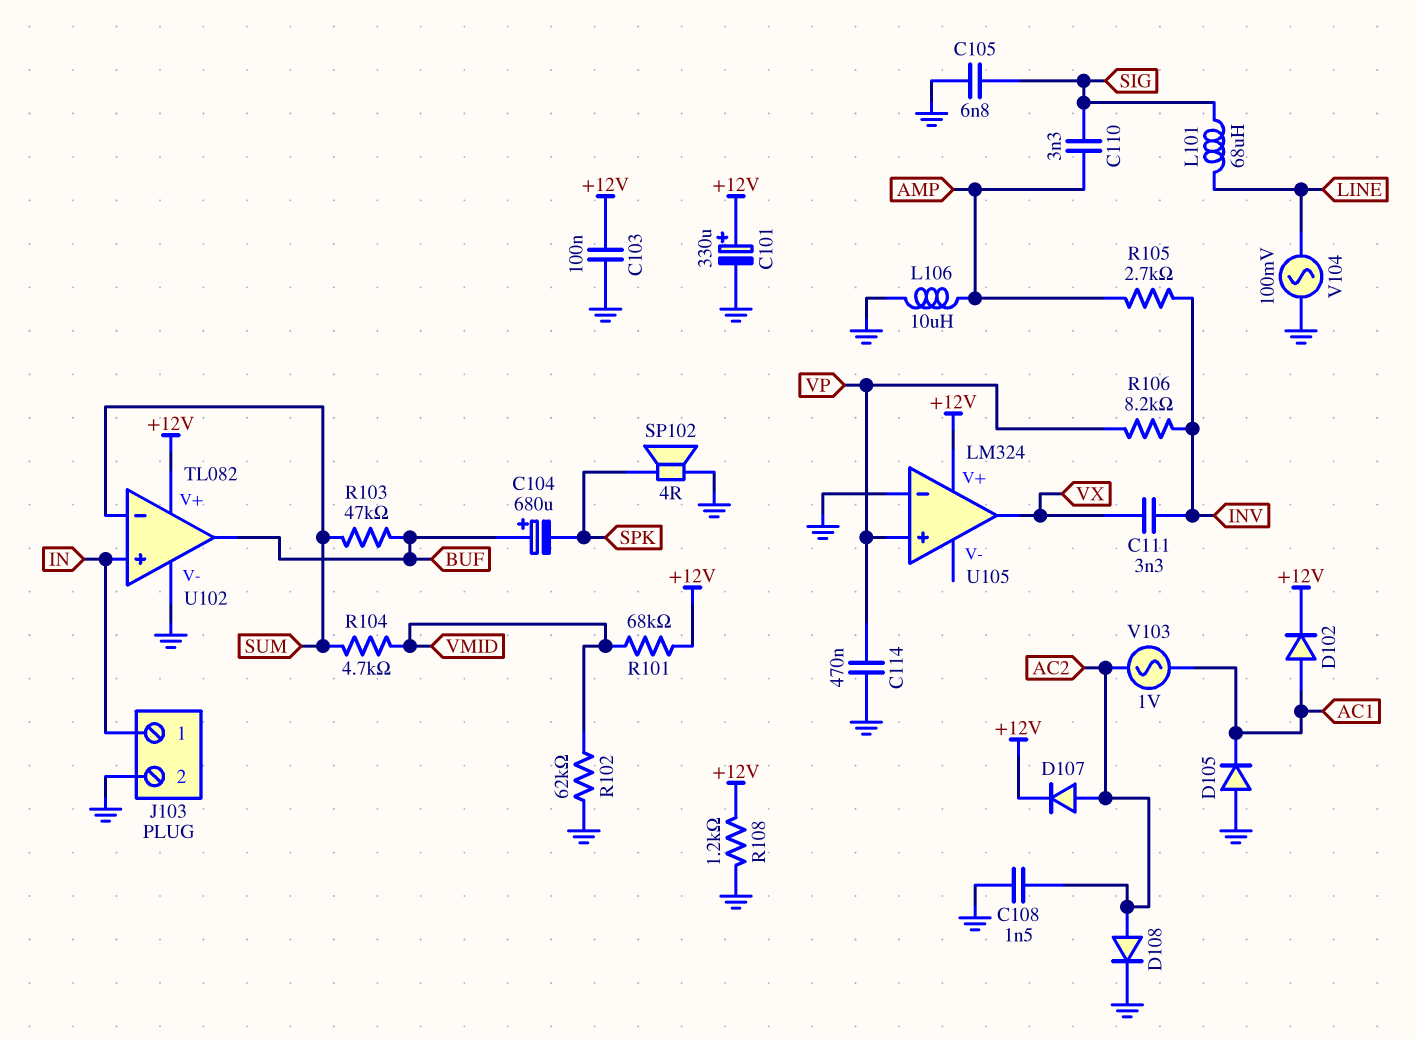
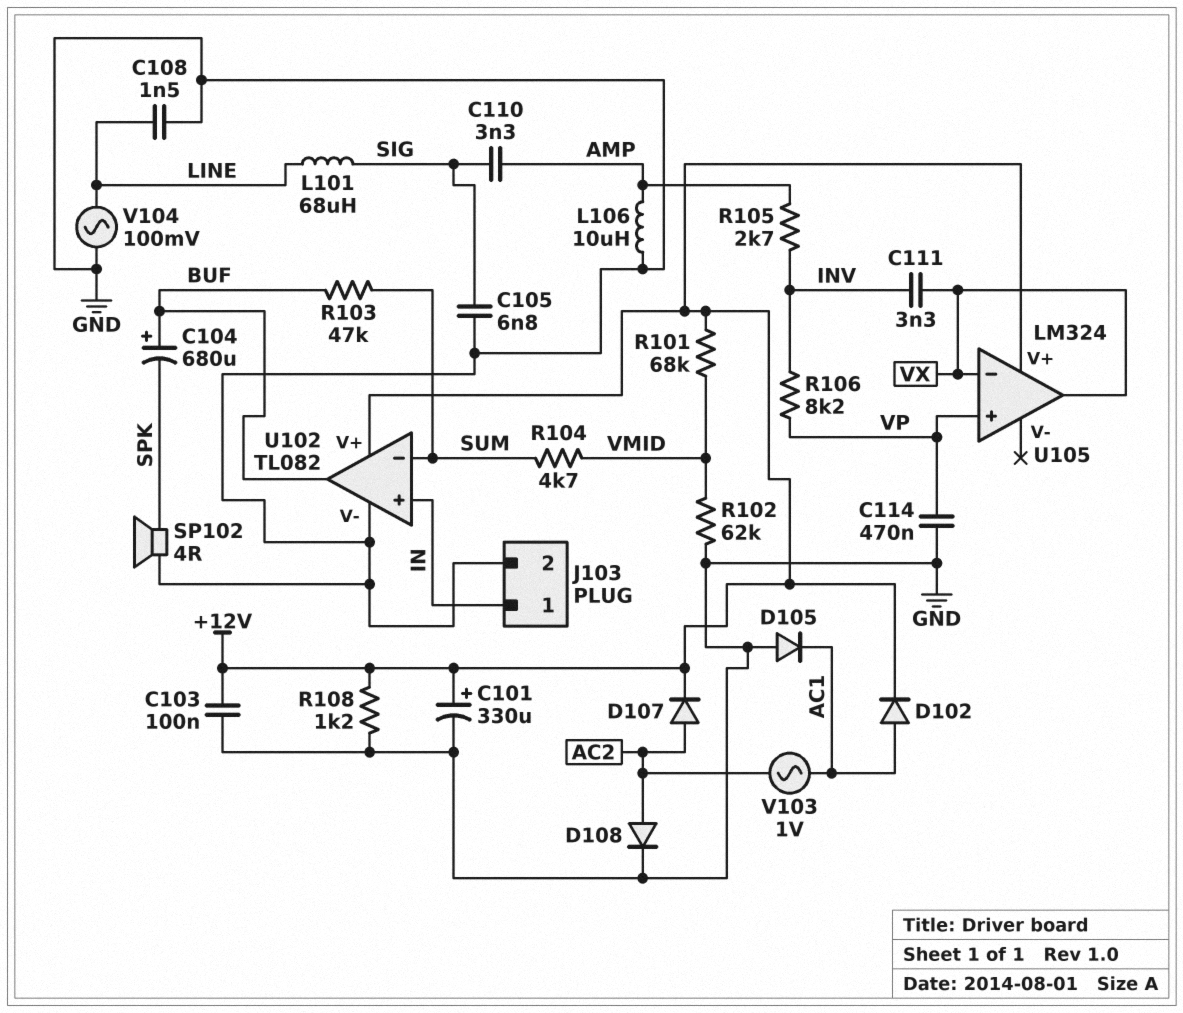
C108: 1.5nF (AC2, GND) -> 1.5nF (GND, LINE)
U105 pin in-: GND -> VX

